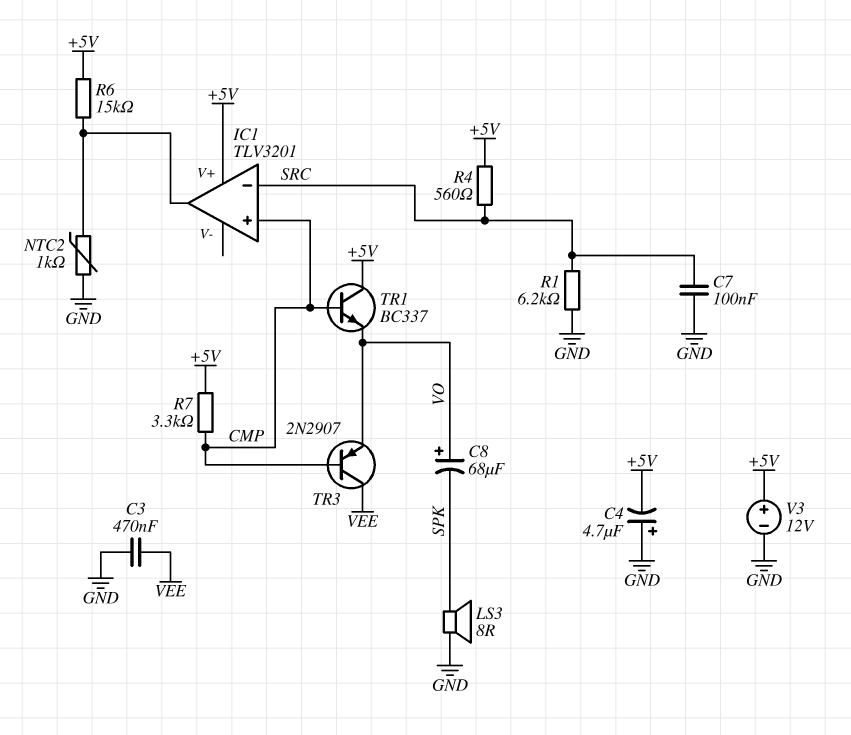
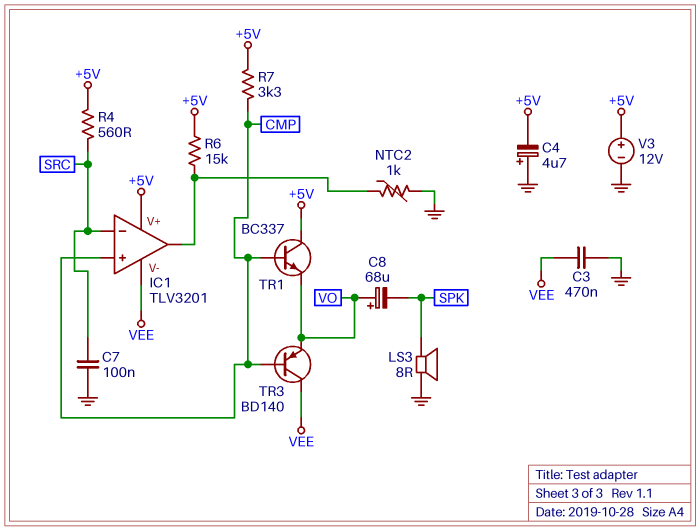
IC1 pin V-: none -> VEE
R1: 6.2k (GND, SRC) -> none
TR3: PNP 2N2907 (B CMP, C VEE, E VO) -> PNP BD140 (B CMP, C VEE, E VO)

